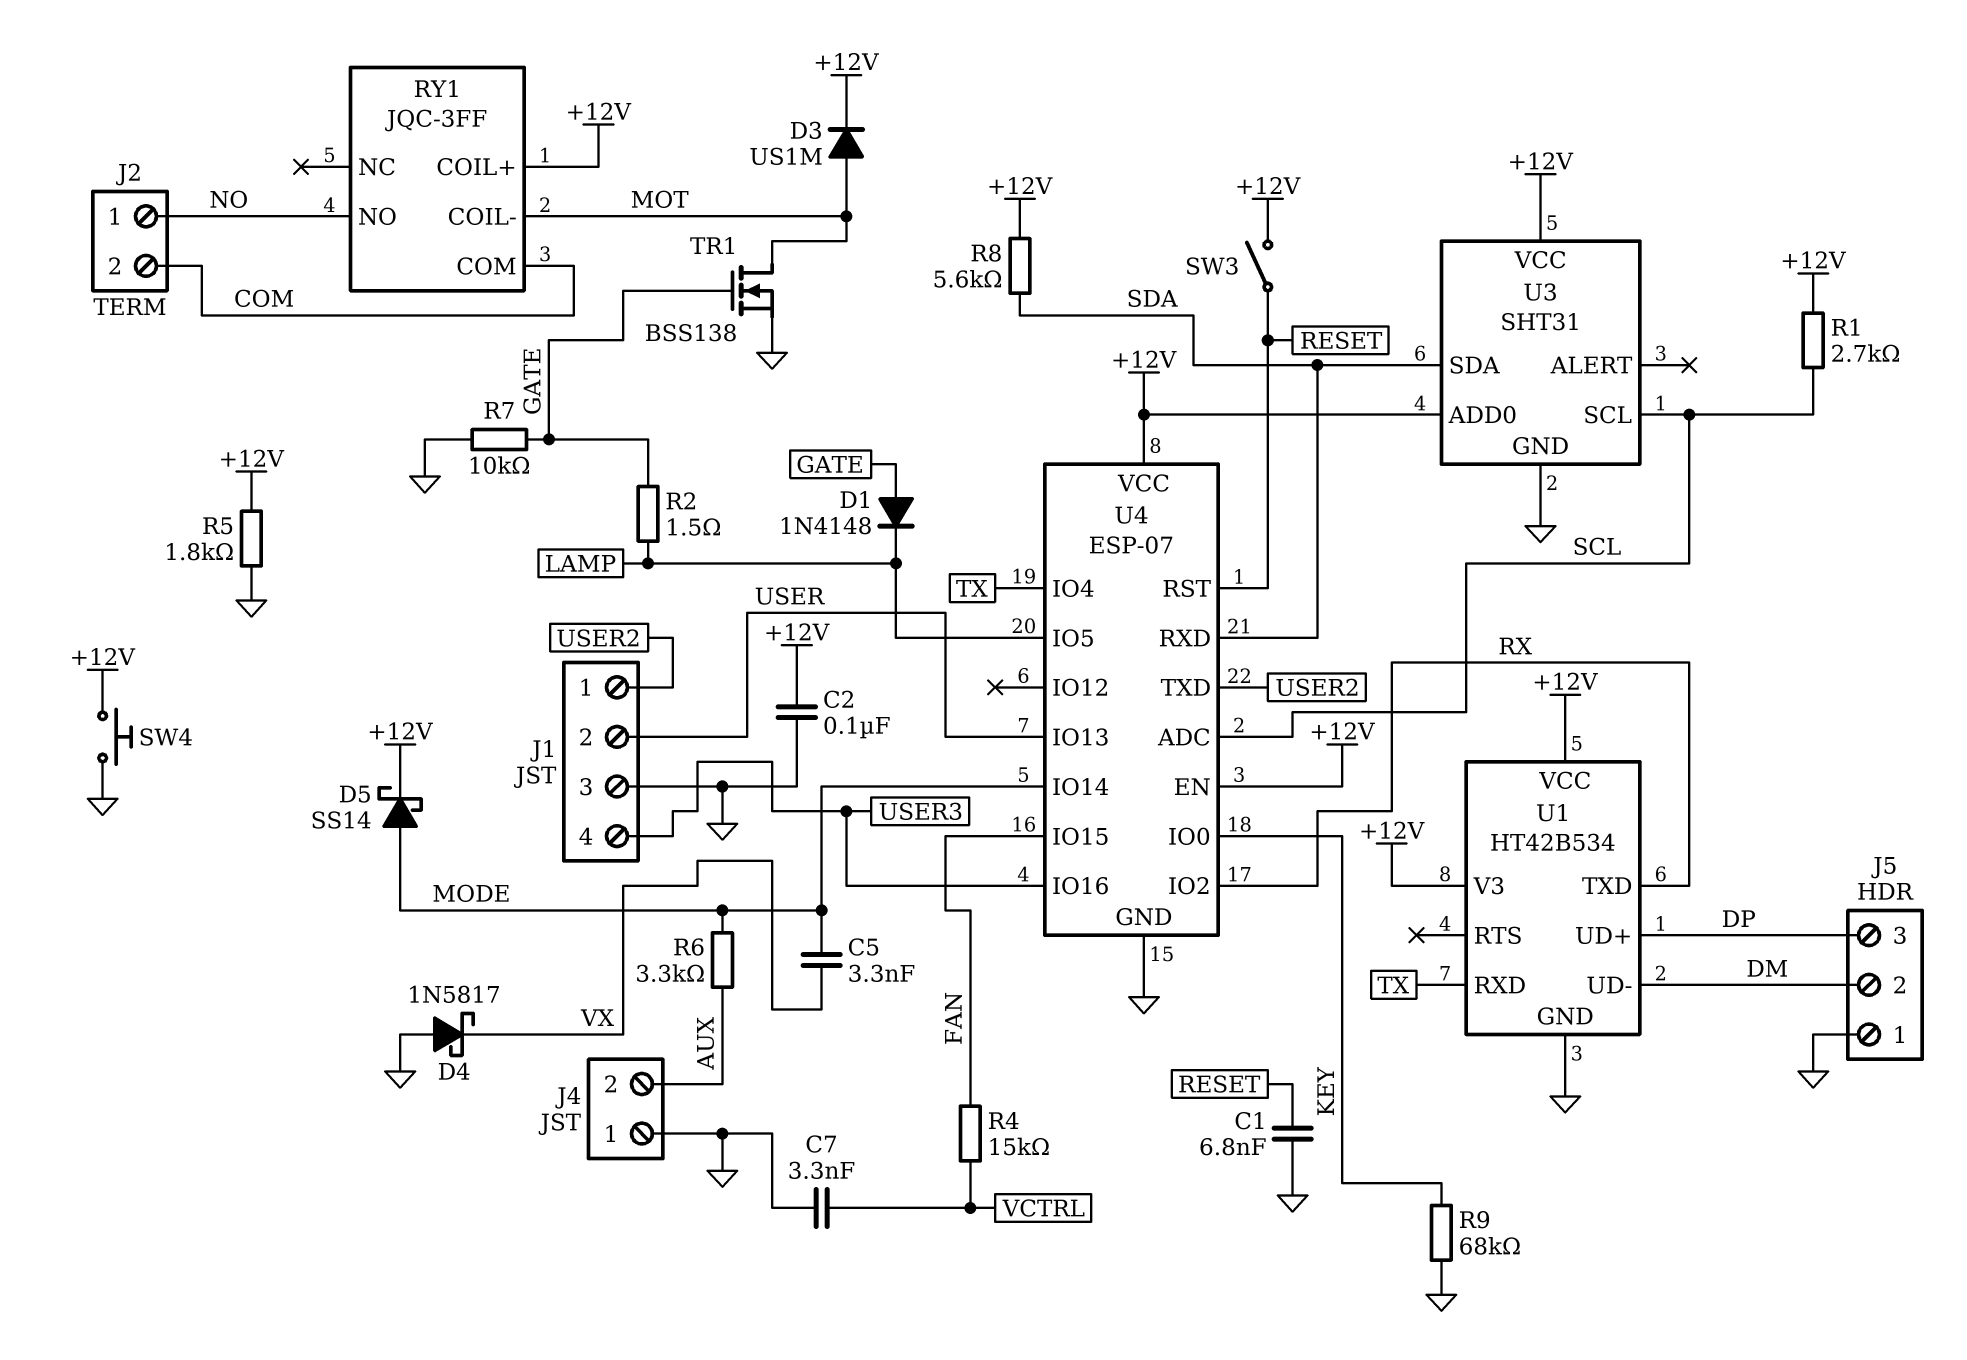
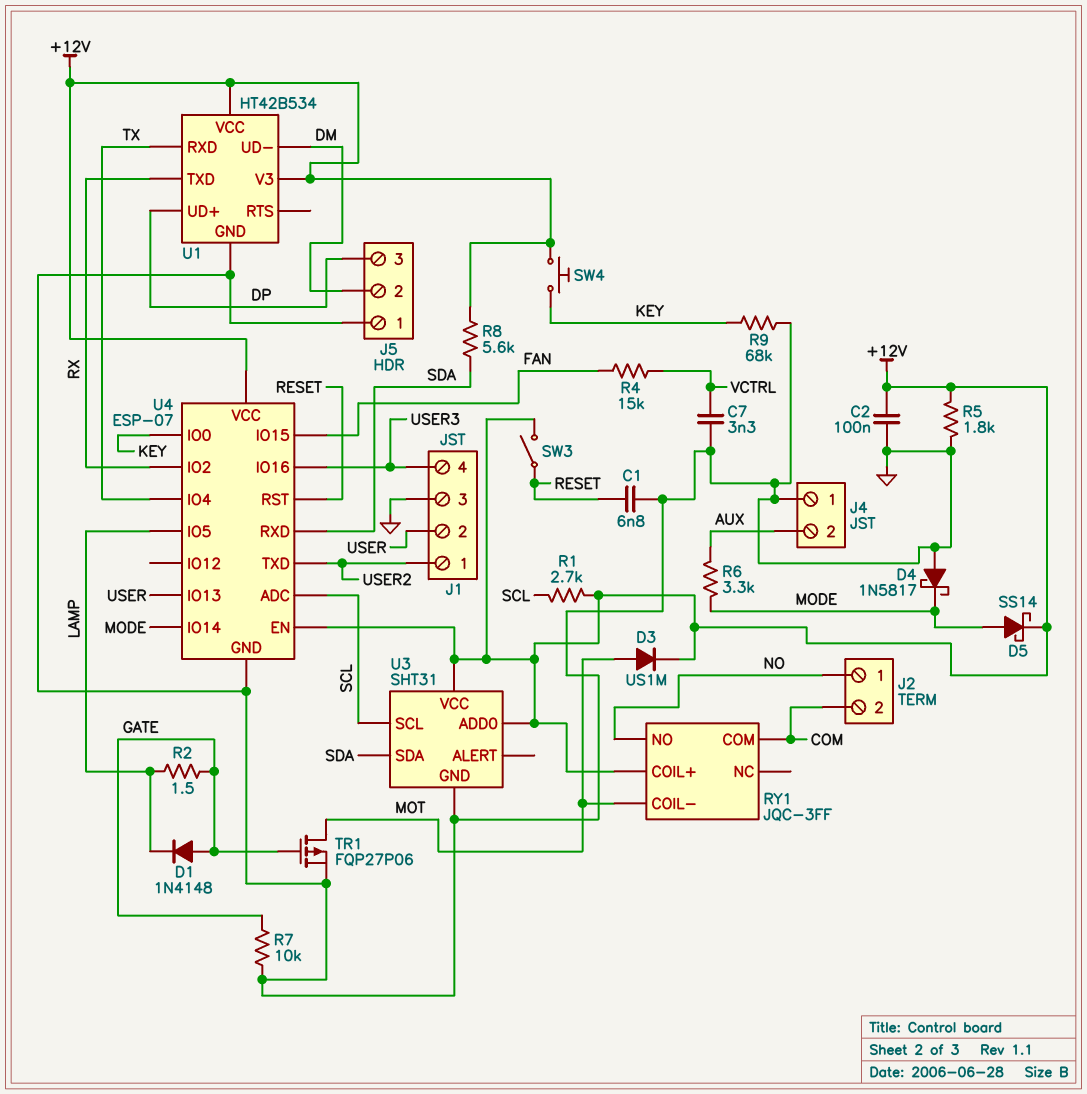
C5: 3.3nF (MODE, VX) -> none
D4: schottky 1N5817 (A GND, K VX) -> schottky 1N5817 (A GND, K MODE)
SW4: button (+12V, GND) -> button (+12V, KEY)
TR1: NMOS BSS138 (G GATE, D MOT, S GND) -> PMOS FQP27P06 (G GATE, D MOT, S GND)

